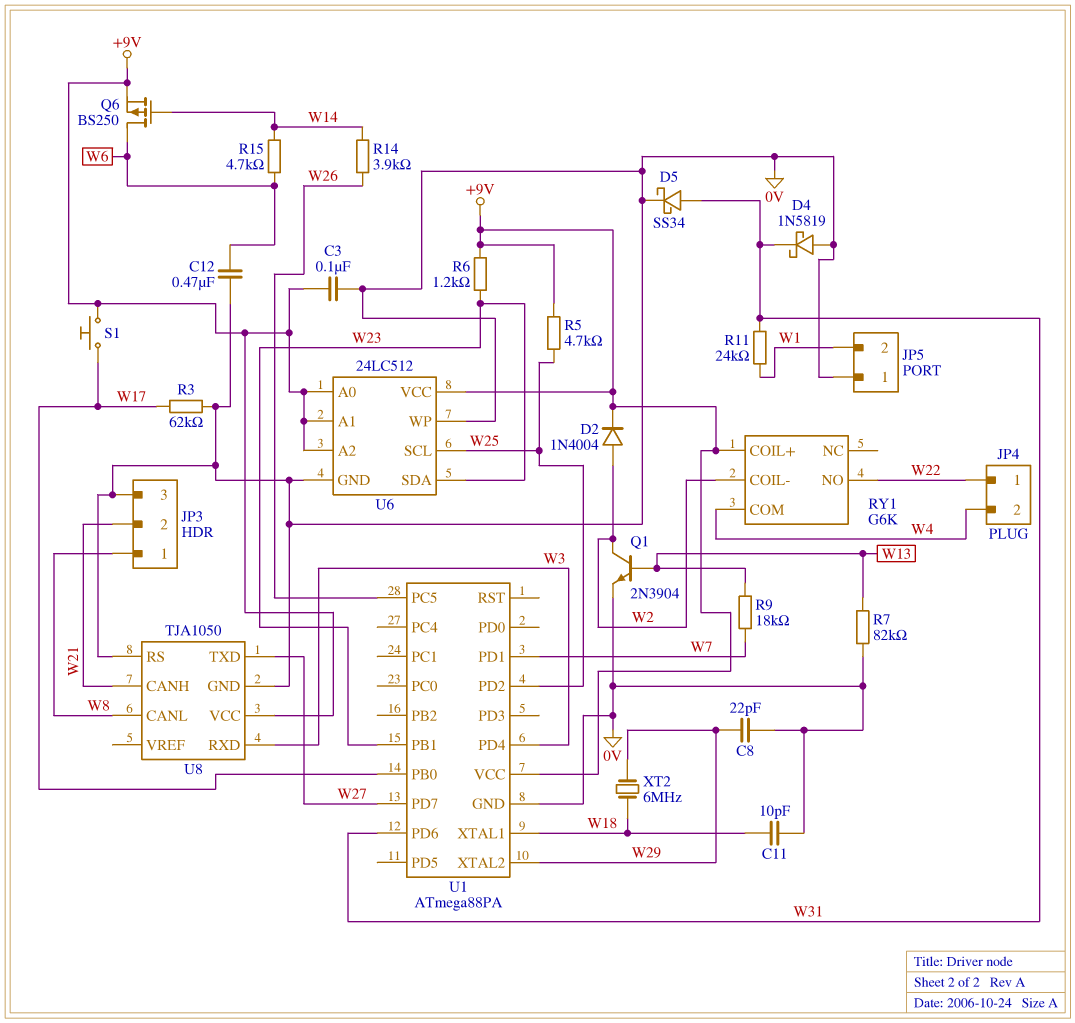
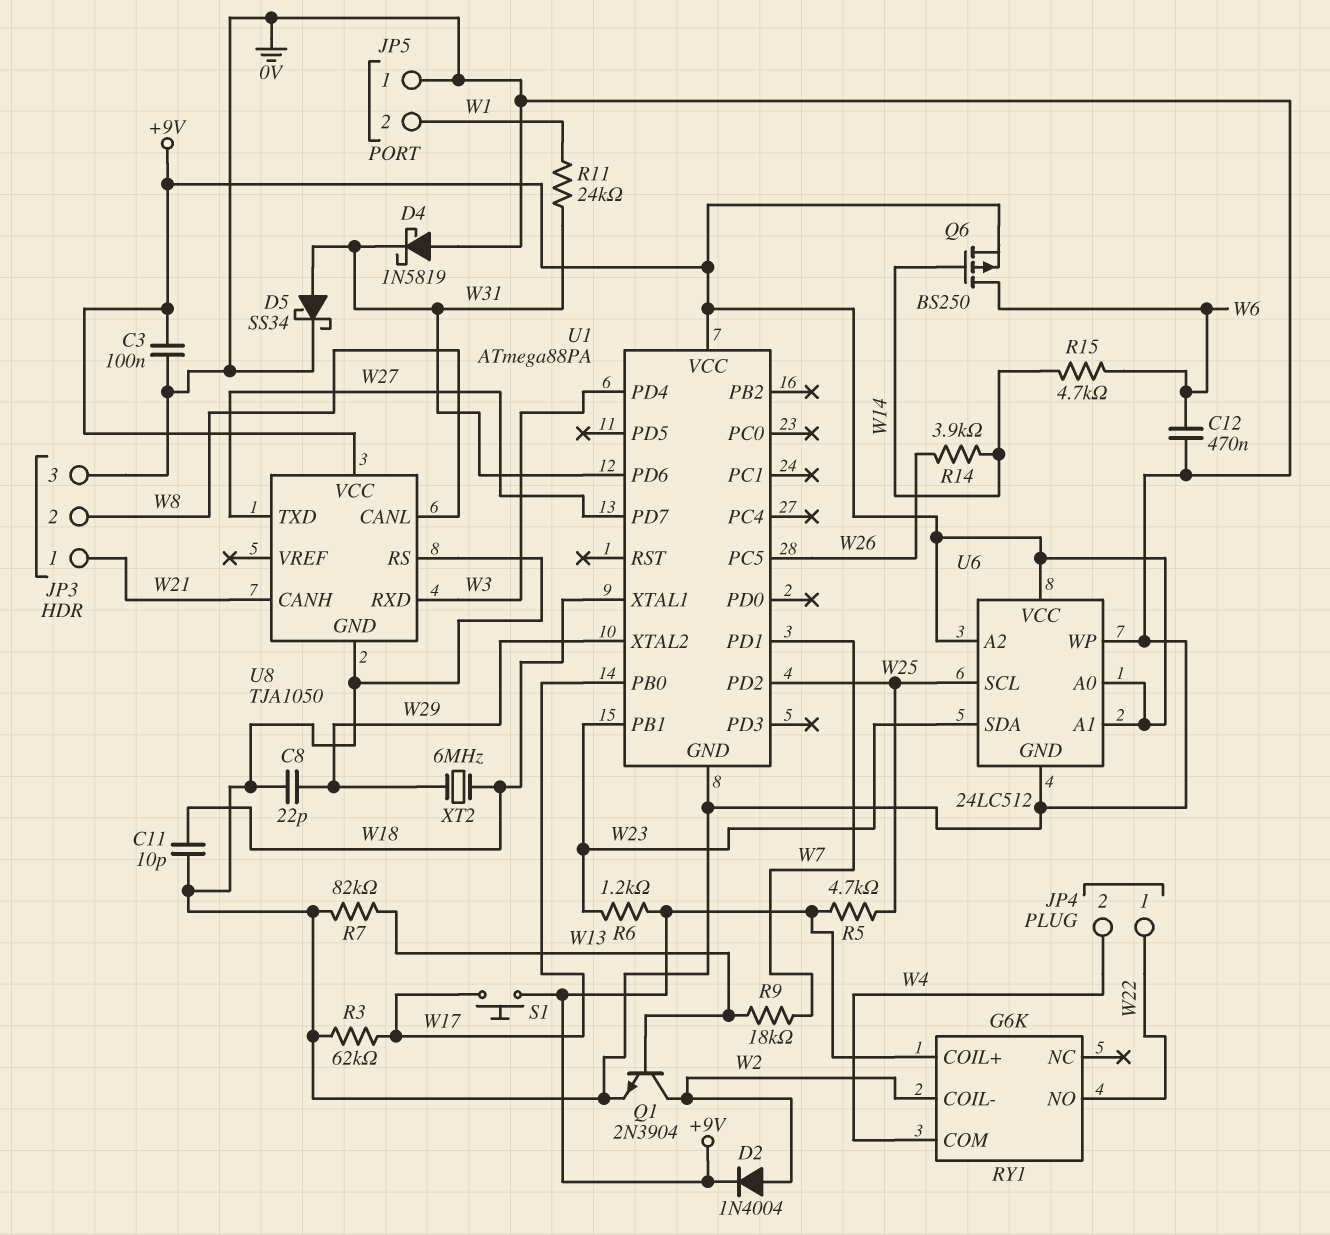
JP3 pin 1: W8 -> W21
JP3 pin 2: W21 -> W8

